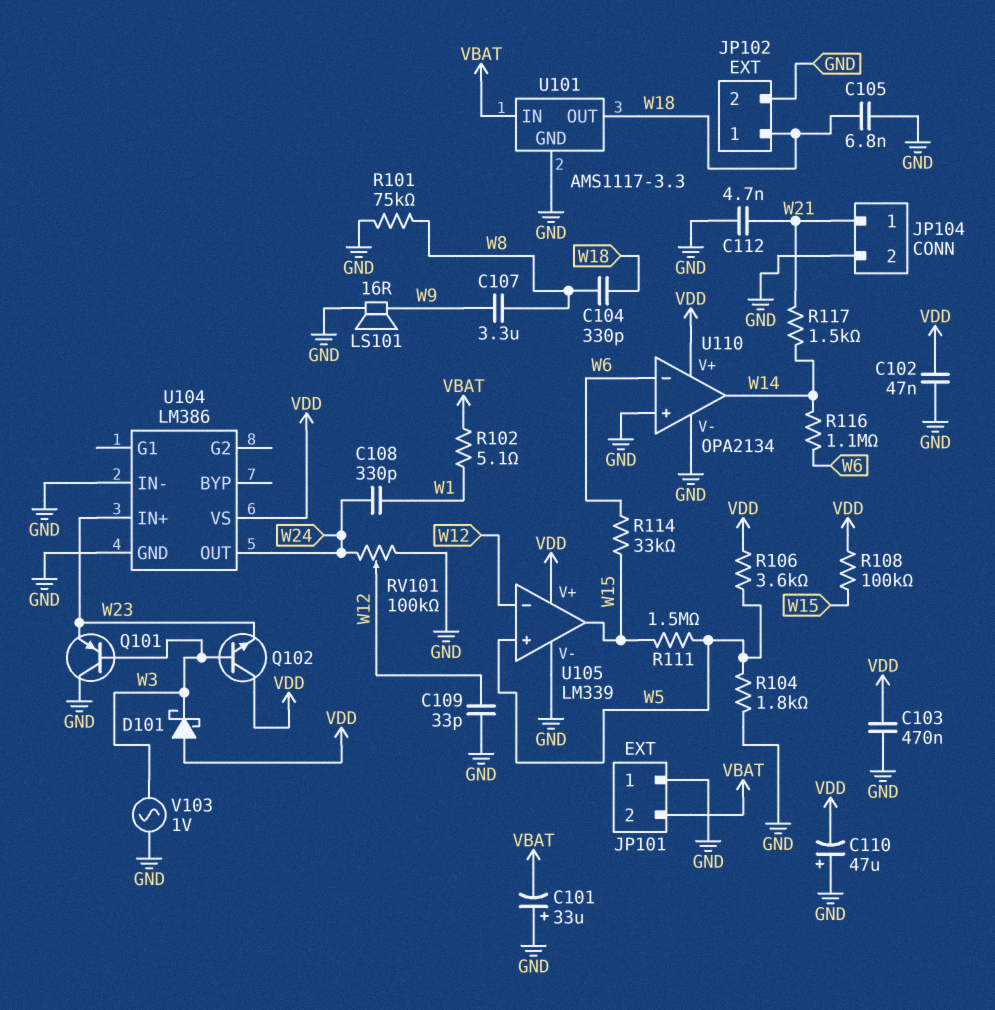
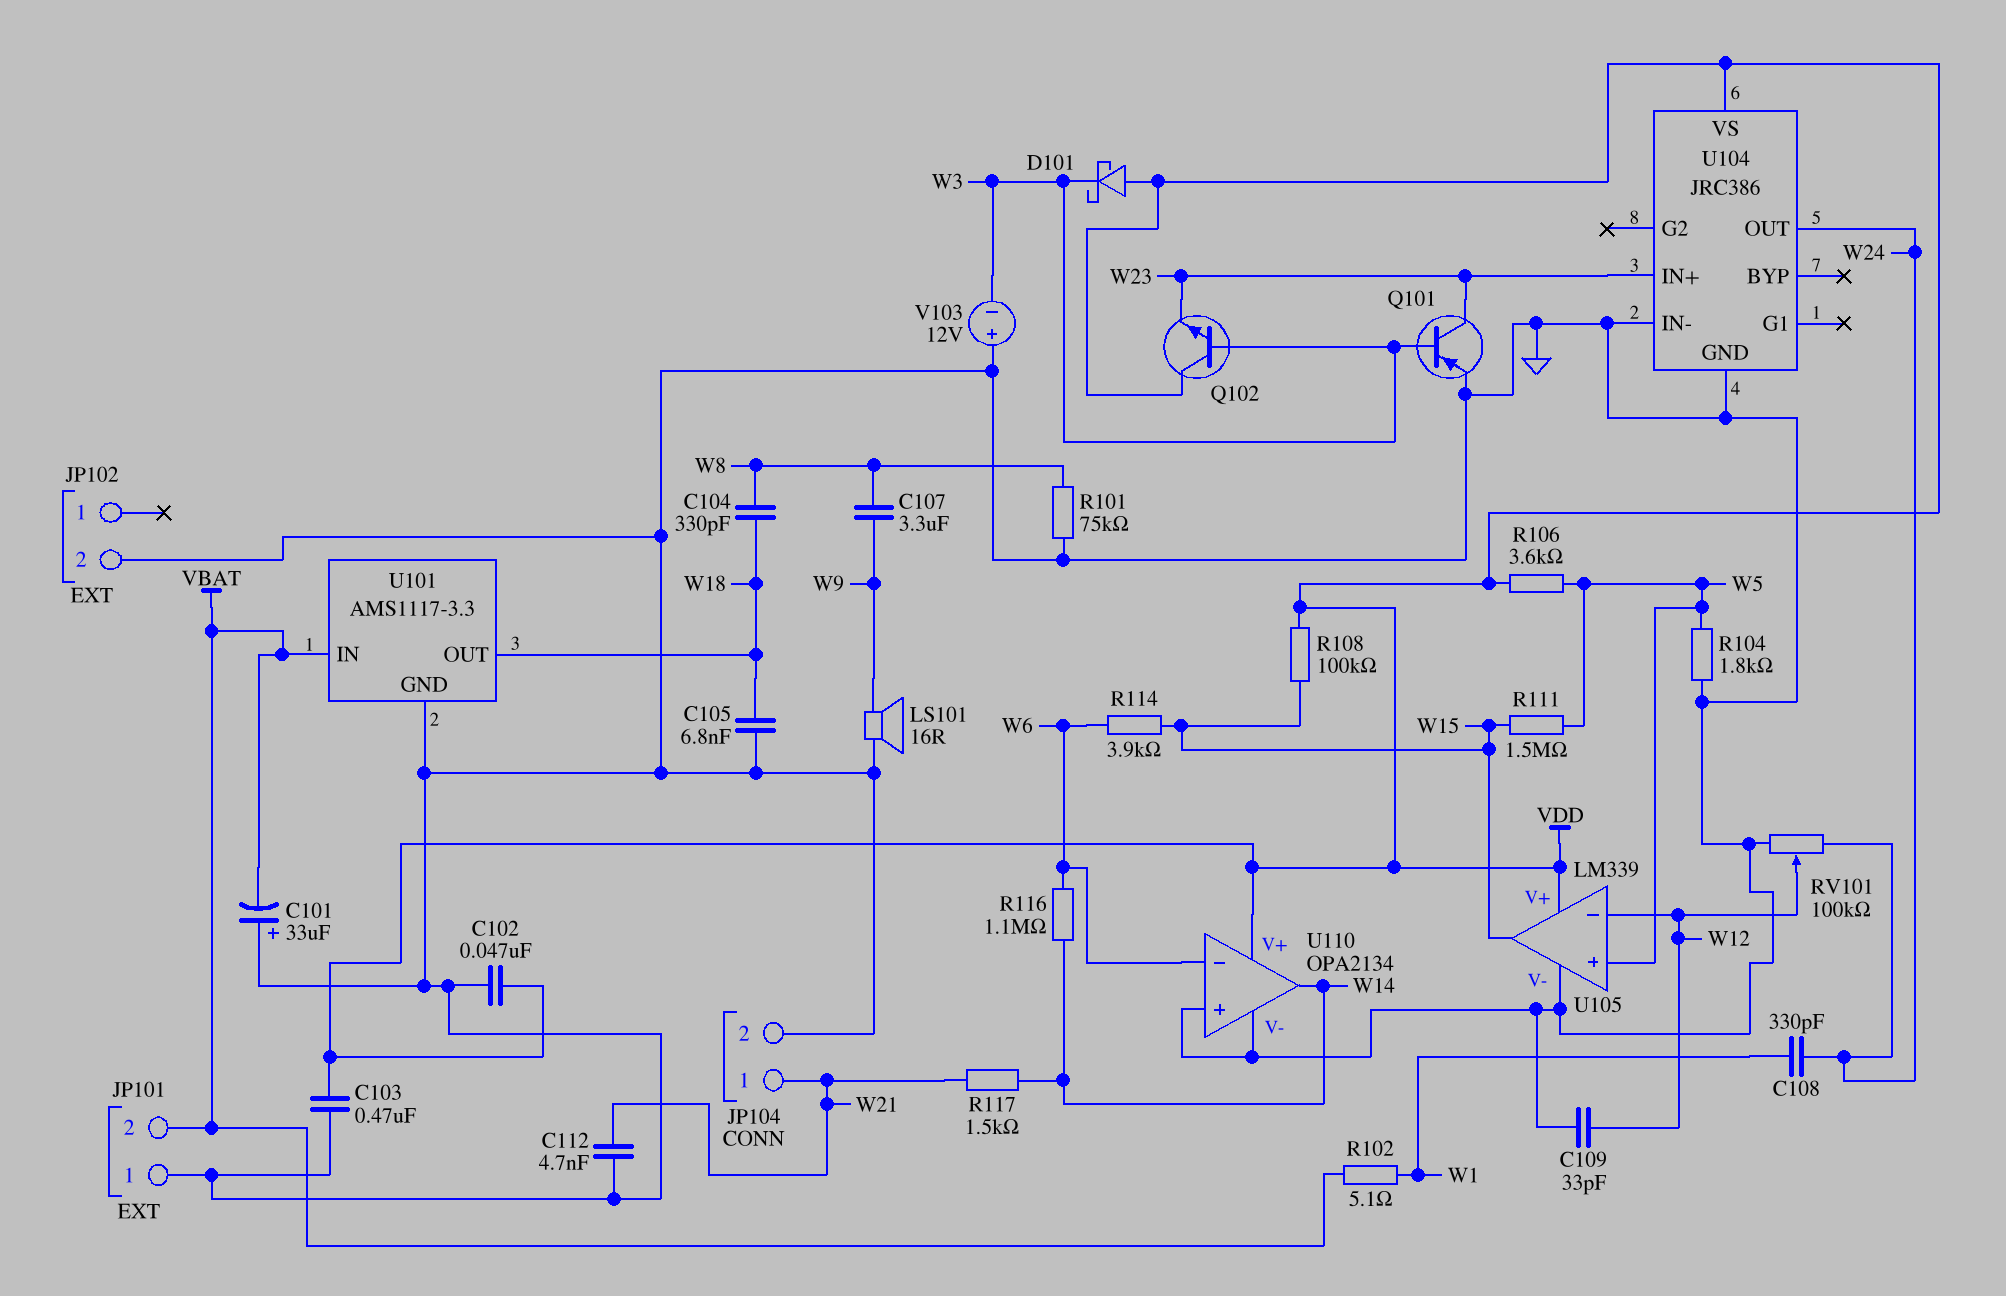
C110: 47uF (plus GND, minus VDD) -> none
JP102 pin 1: W18 -> none
Q101: PNP (B W3, C GND, E W23) -> PNP (B W3, C W23, E GND)
R114: 33k (W6, W15) -> 3.9k (W6, W15)
U104: LM386 -> JRC386
V103: AC 1V (GND, W3) -> 12V (plus GND, minus W3)

